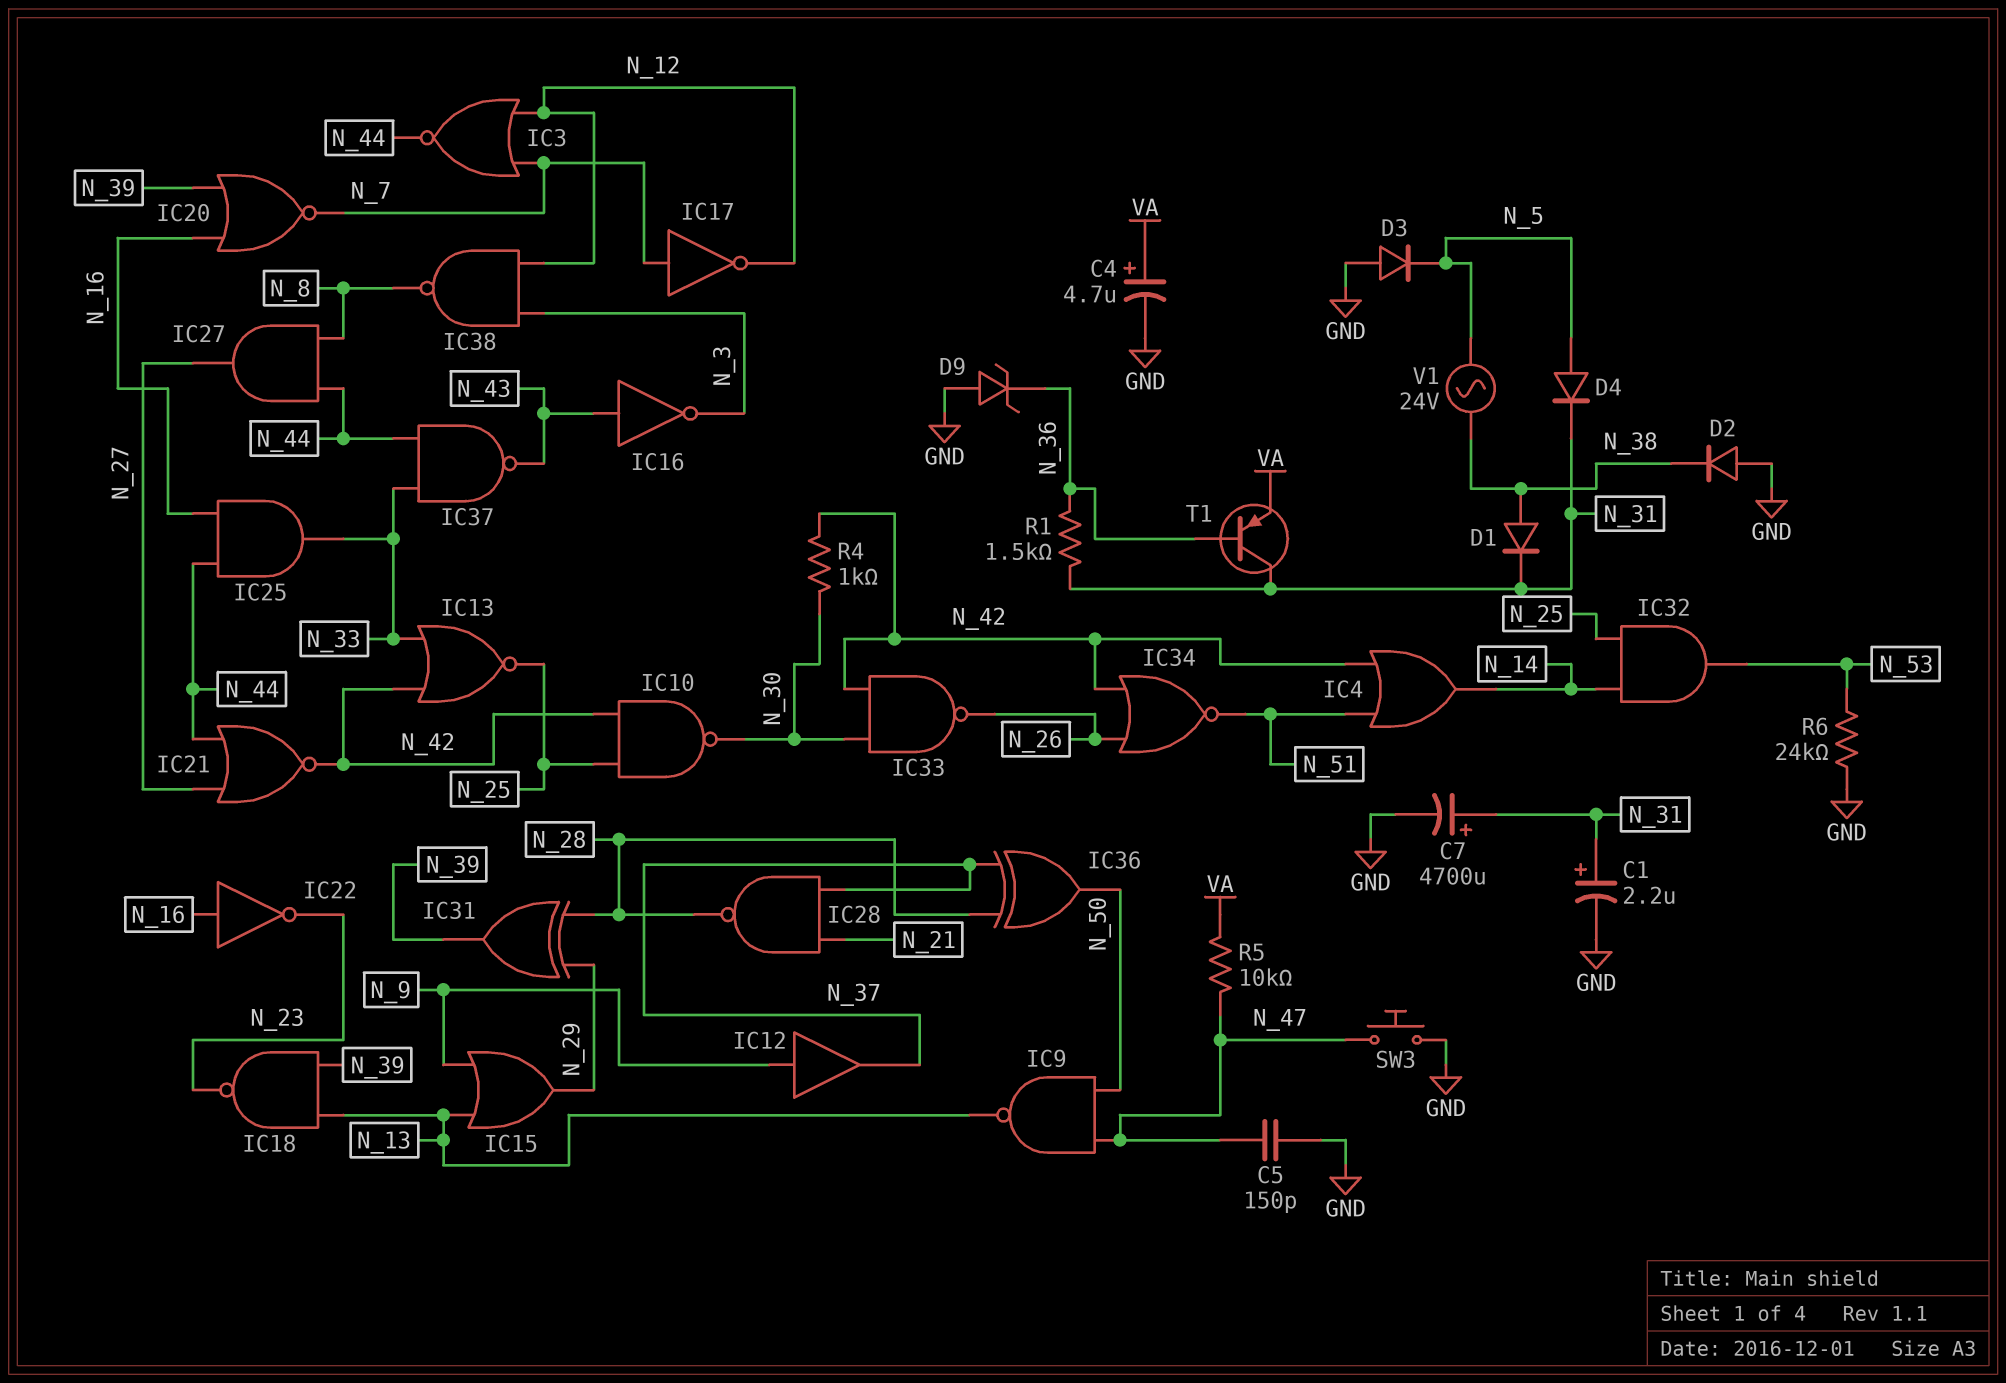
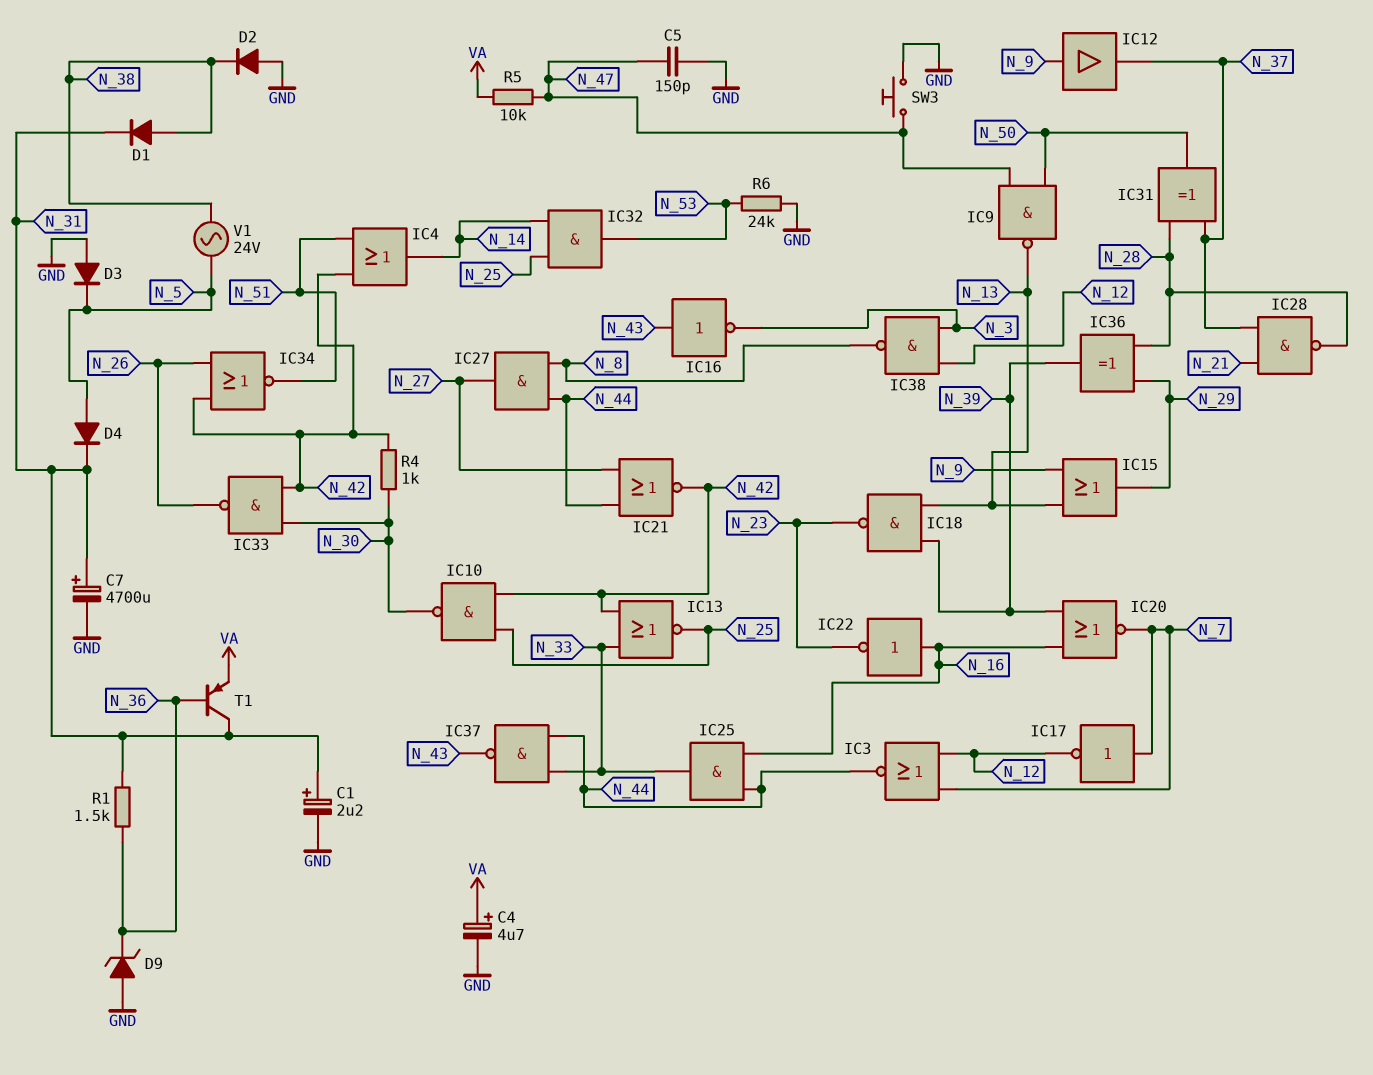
IC31: XOR (in N_28, in N_29, out N_39) -> XOR (in N_28, in N_37, out N_50)
IC36: XOR (in N_28, in N_37, out N_50) -> XOR (in N_28, in N_29, out N_39)

